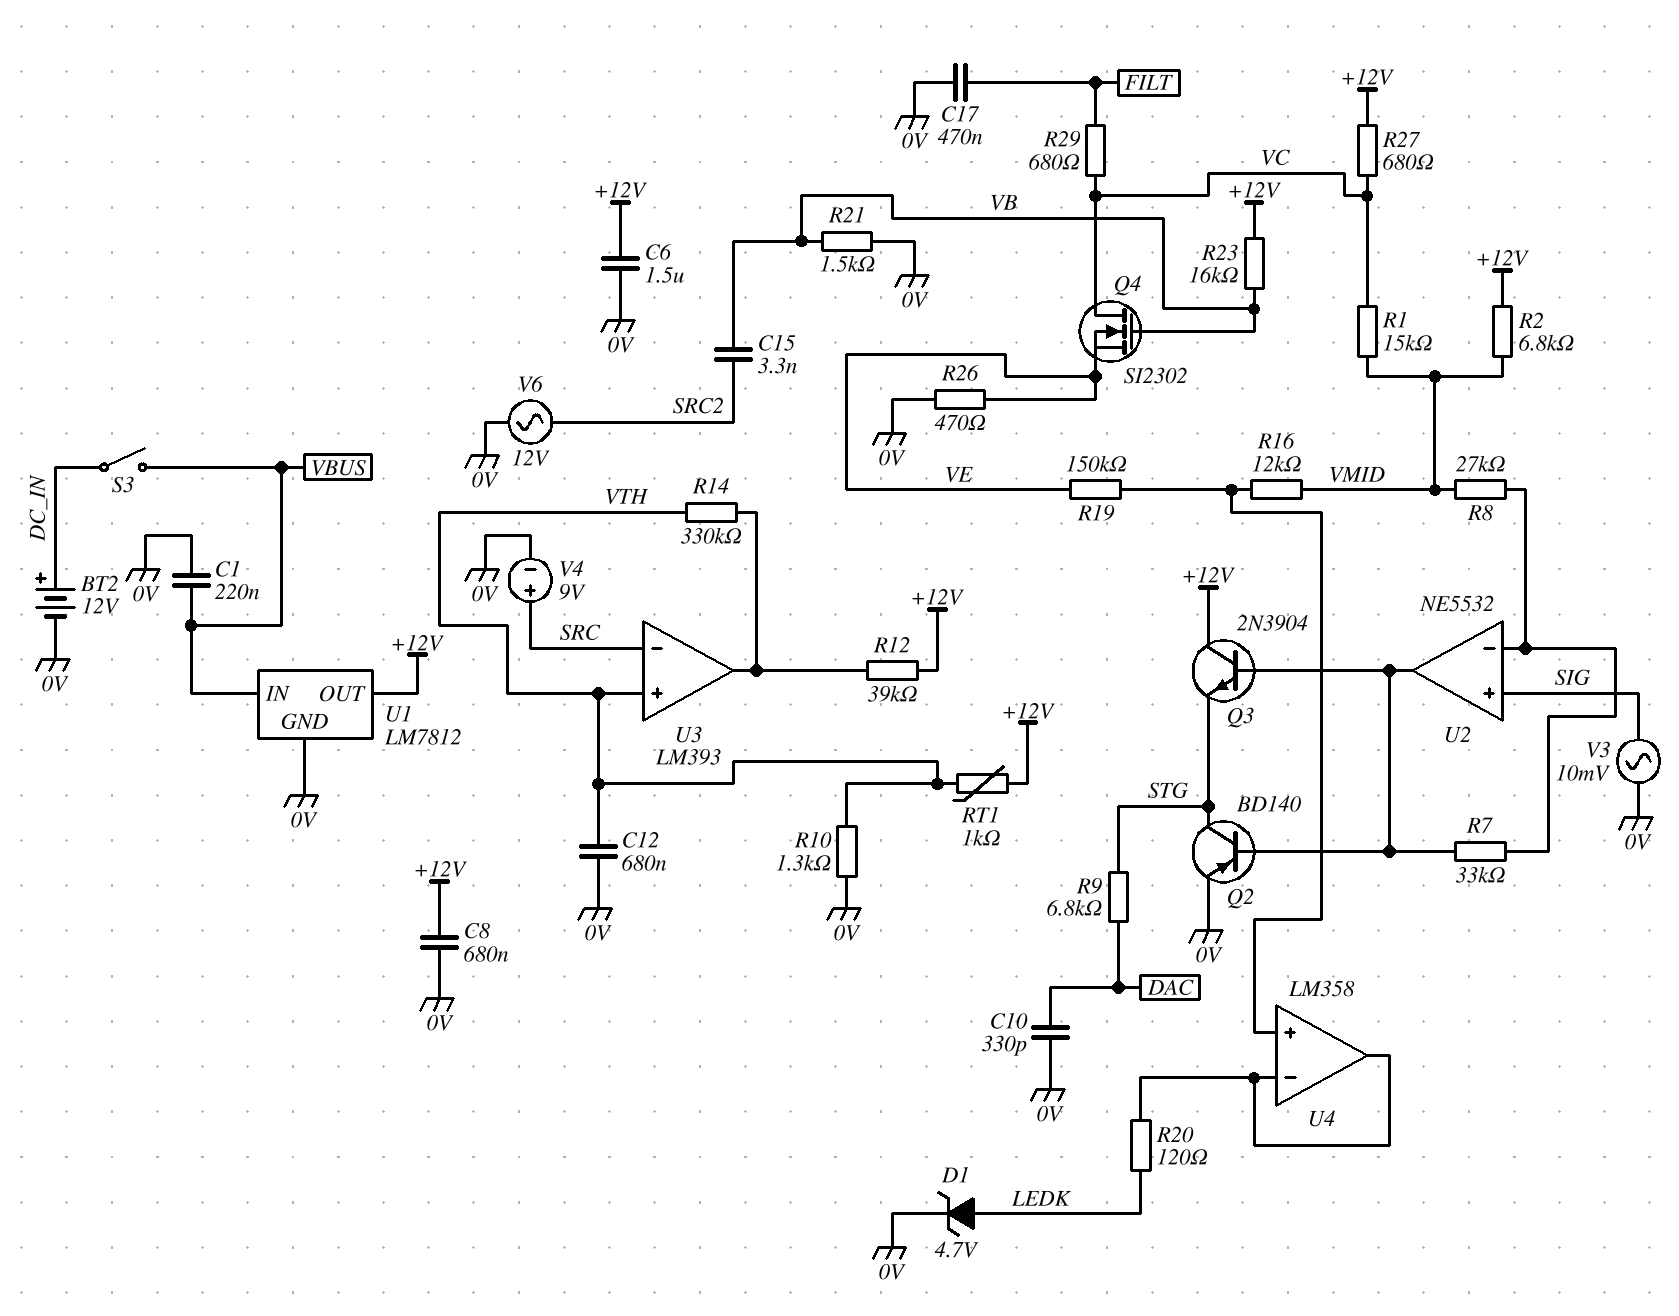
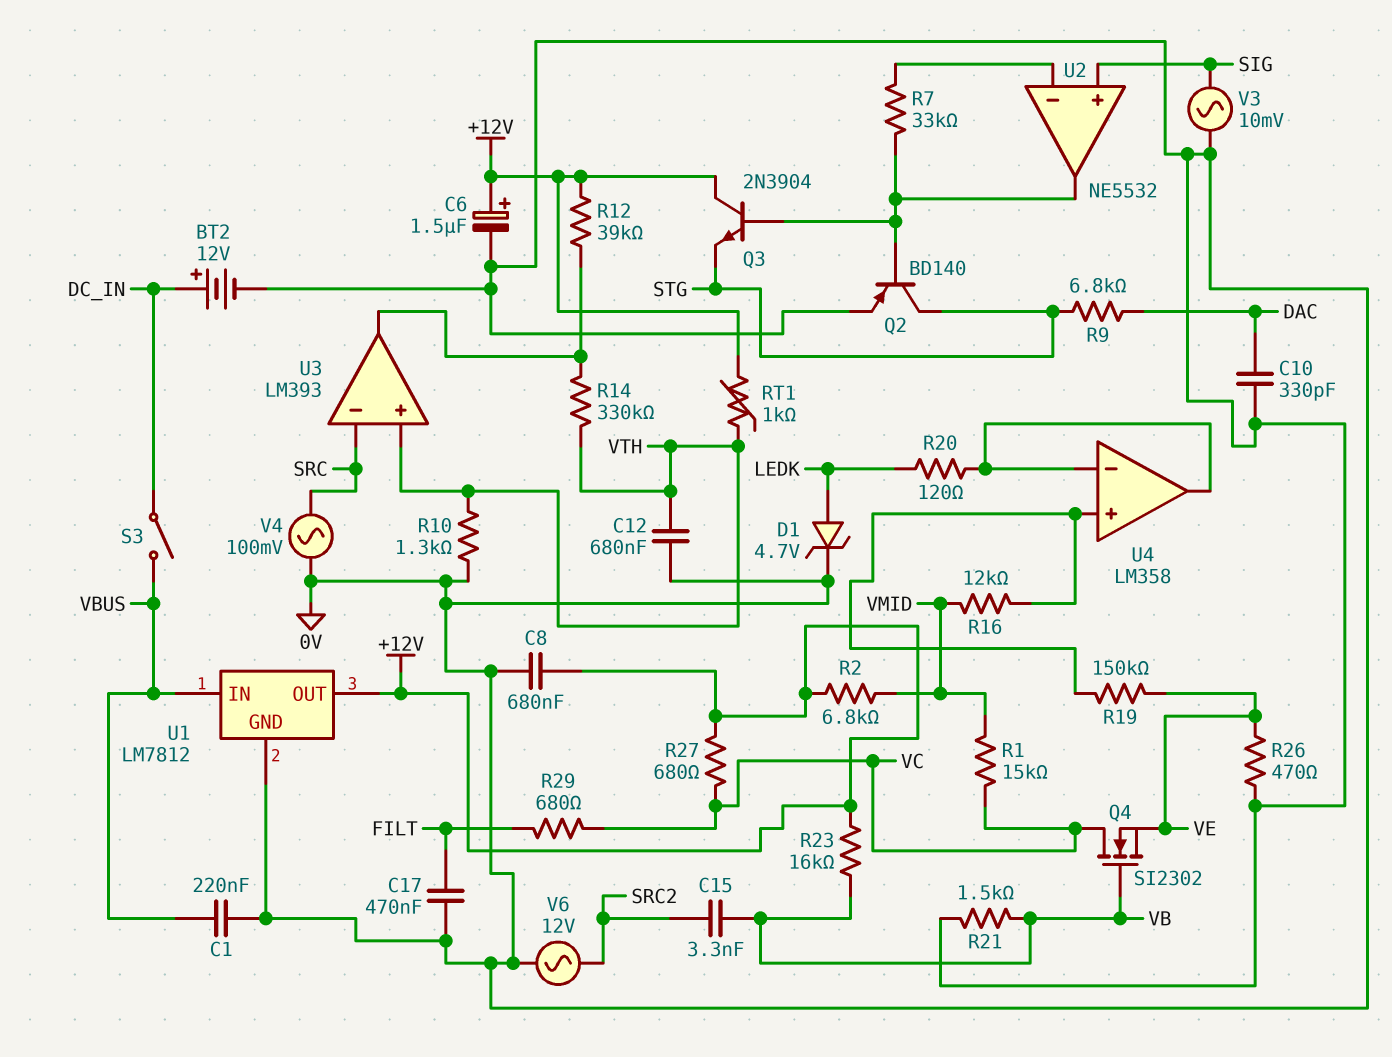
C6: 1.5uF (+12V, 0V) -> 1.5uF (plus +12V, minus 0V)
R8: 27k (U2/in-, VMID) -> none
V4: 9V (plus SRC, minus 0V) -> AC 100mV (0V, SRC)

